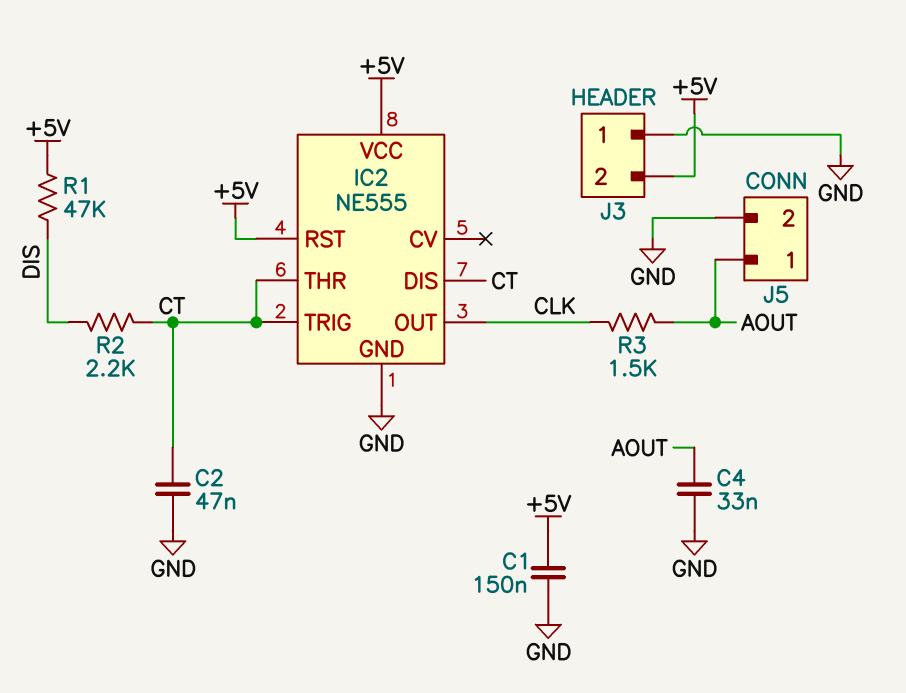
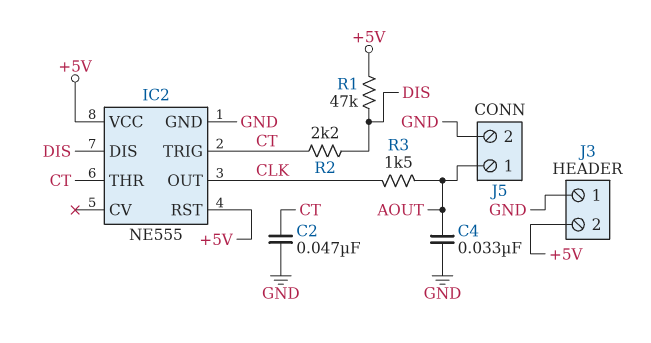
C1: 150nF (+5V, GND) -> none
IC2 pin DIS: CT -> DIS

